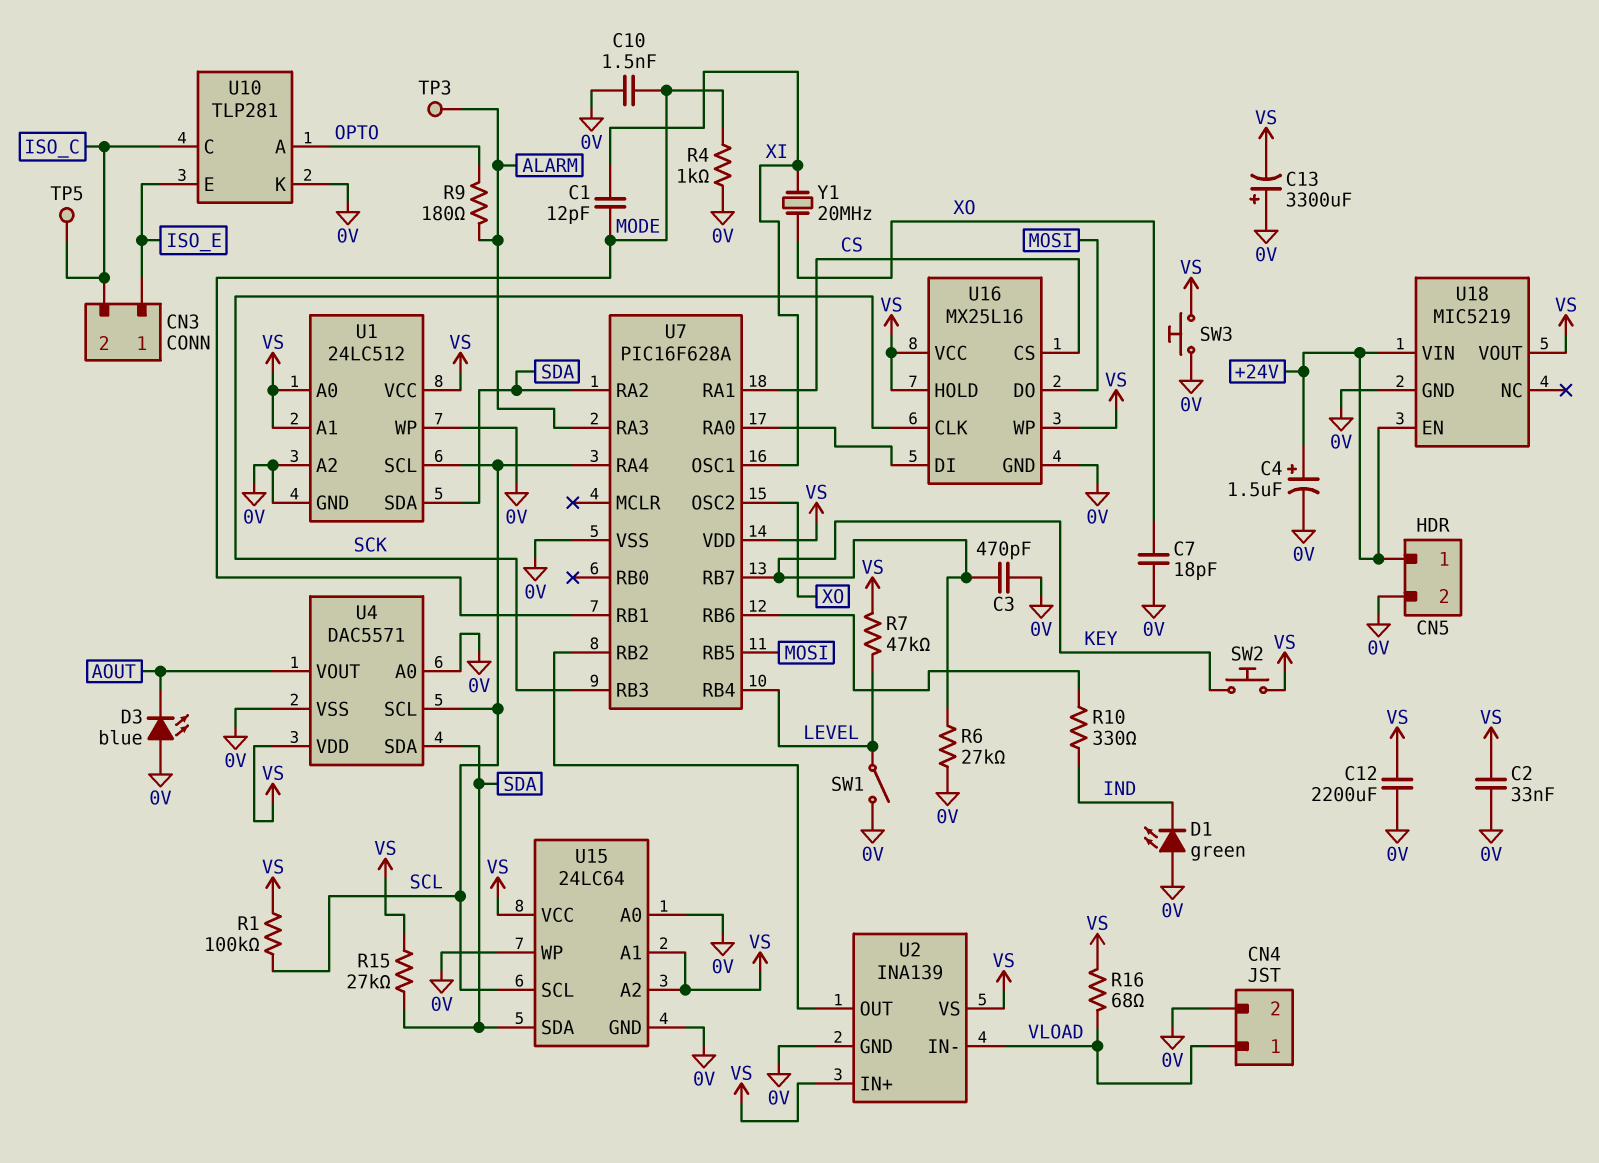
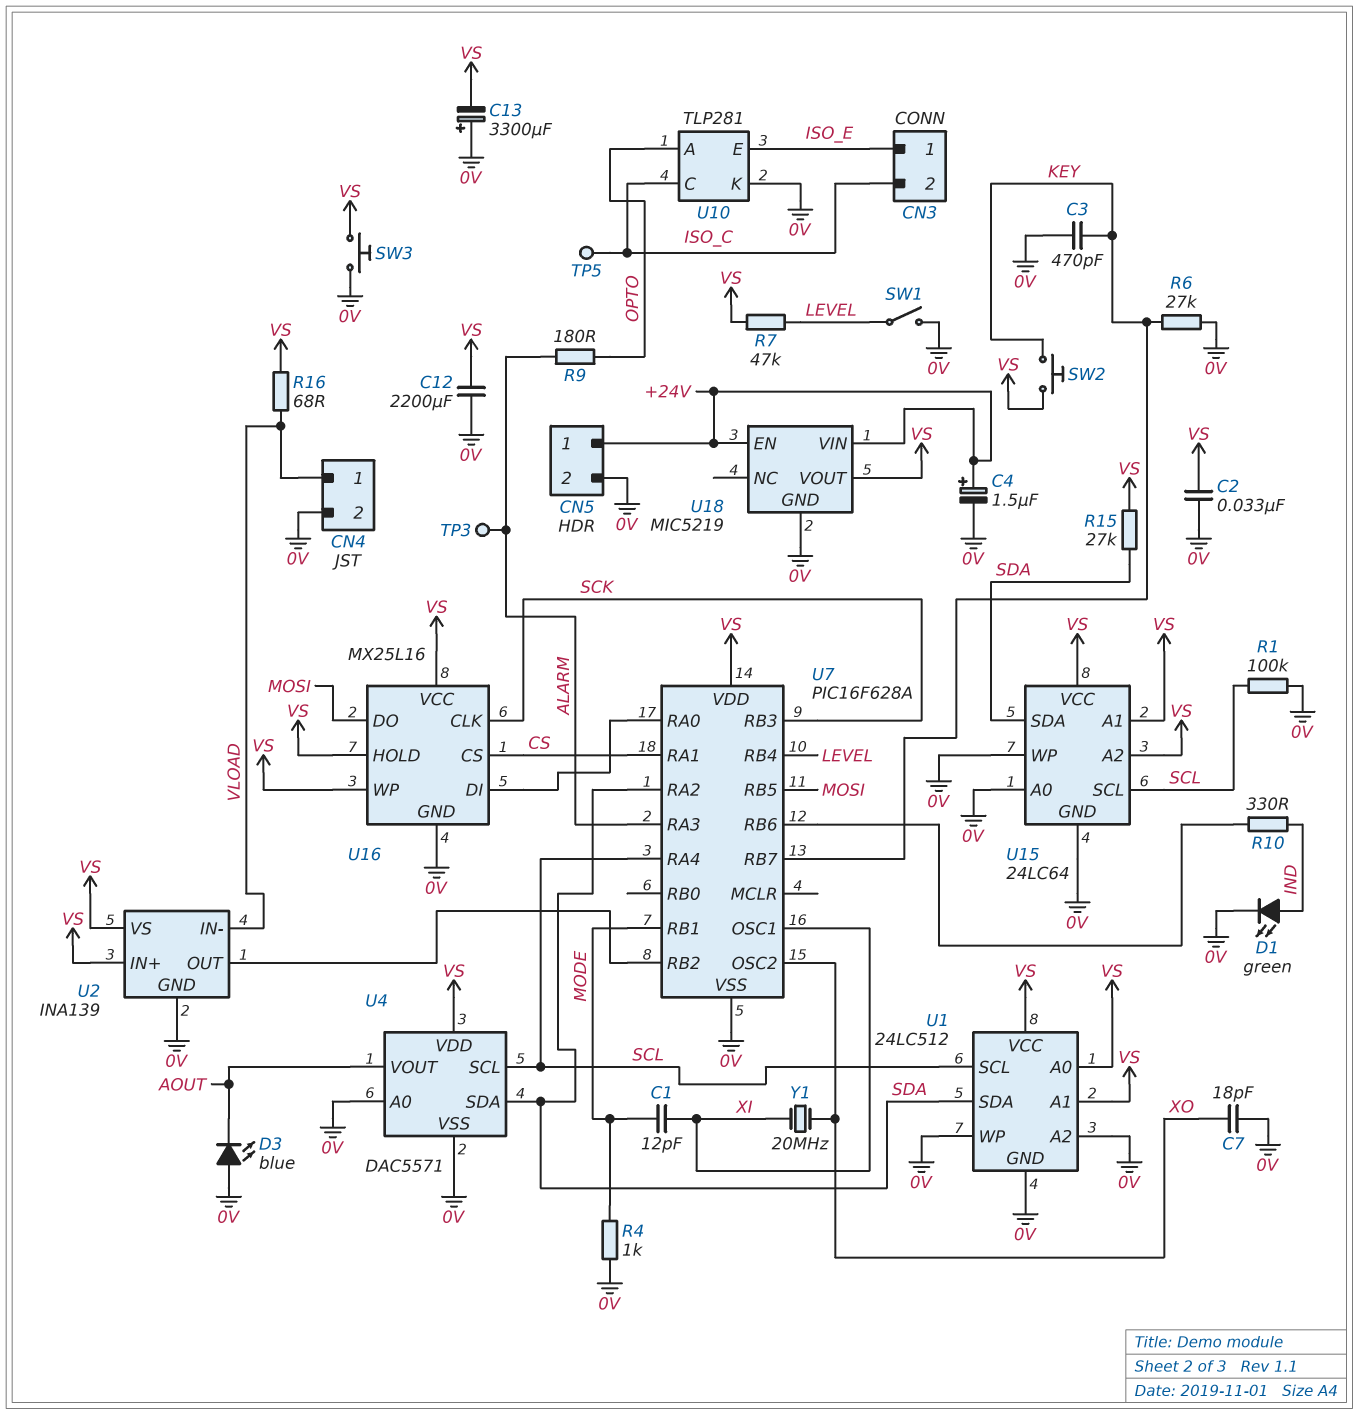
C10: 1.5nF (0V, MODE) -> none
D1: LED green (A 0V, K IND) -> LED green (A IND, K 0V)
R1: 100k (SCL, VS) -> 100k (0V, SCL)

